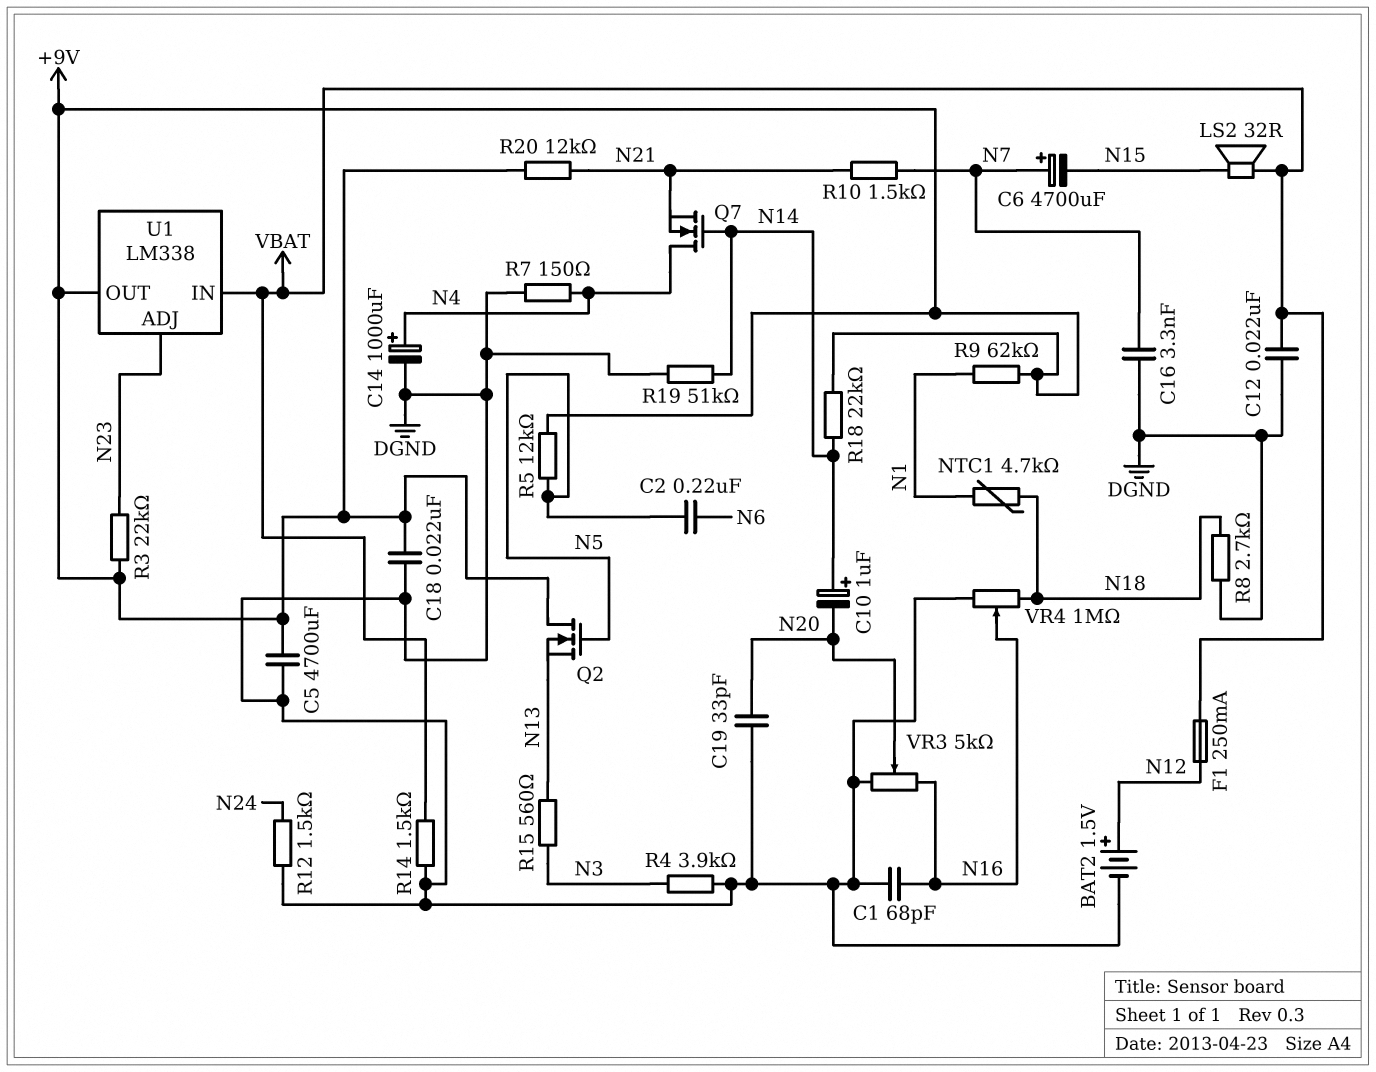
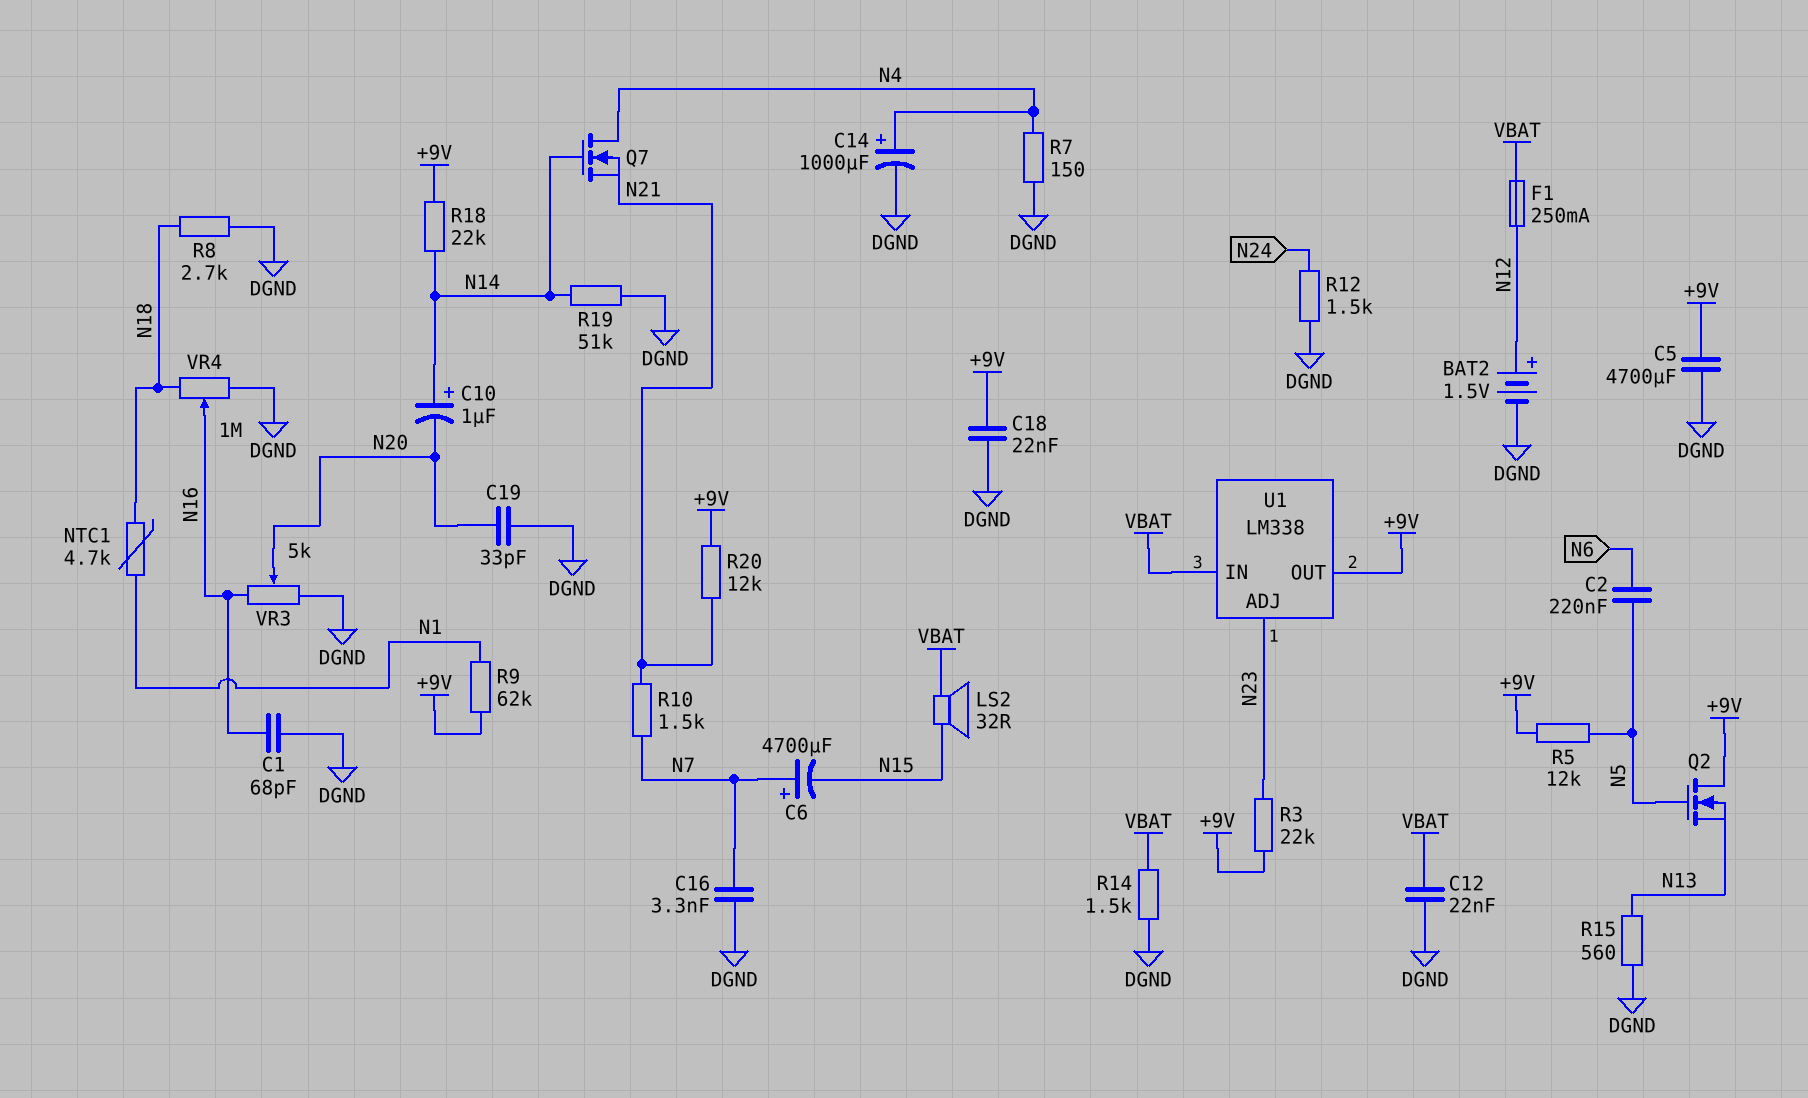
R4: 3.9k (DGND, N3) -> none
R15: 560 (N3, N13) -> 560 (DGND, N13)

